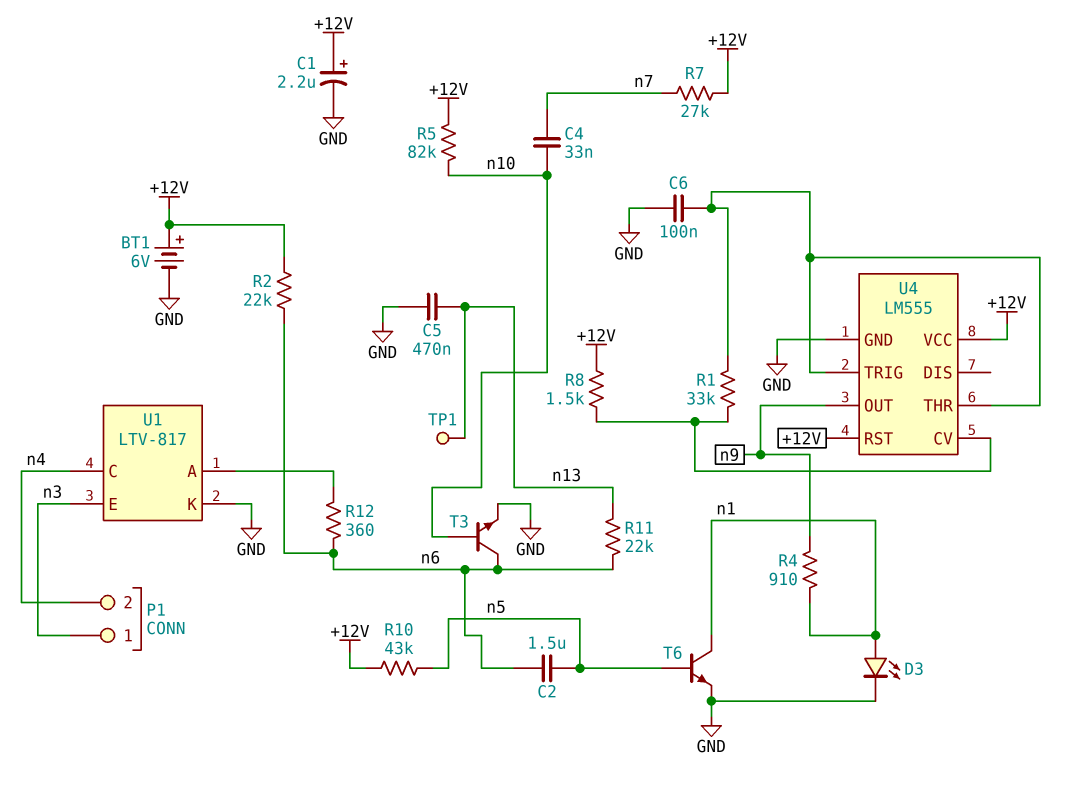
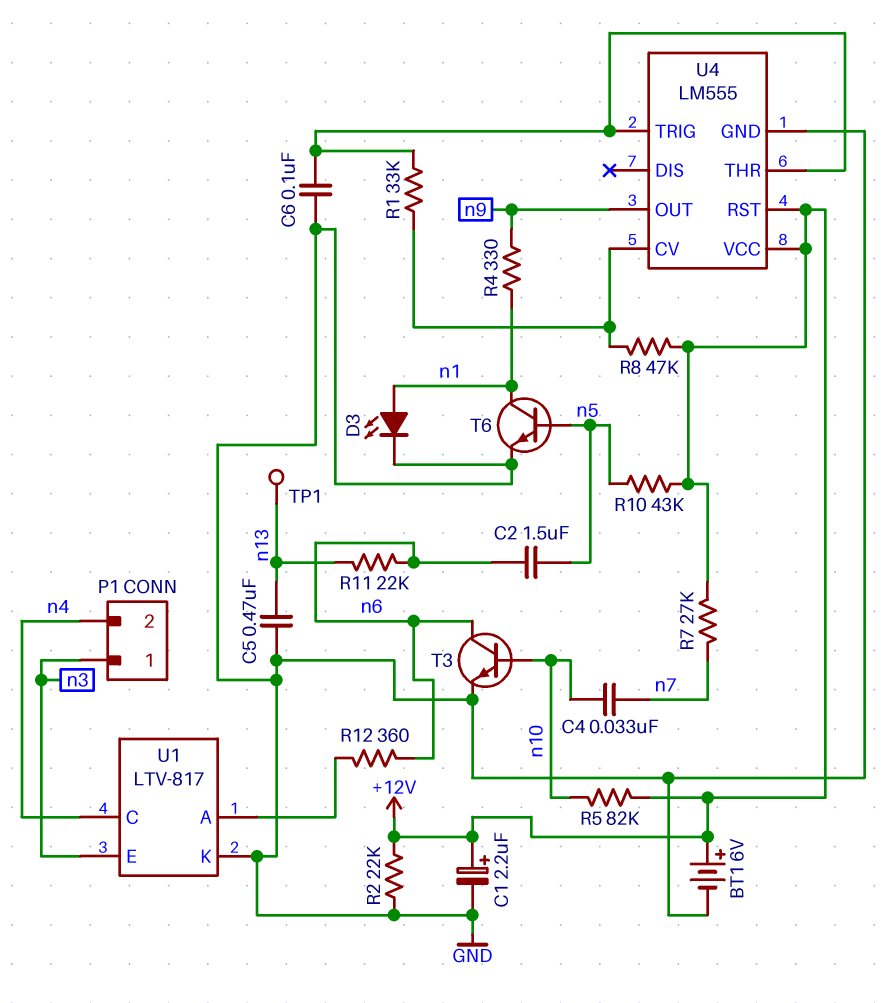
R2: 22k (+12V, n6) -> 22k (+12V, GND)
R4: 910 (n1, n9) -> 330 (n1, n9)
R8: 1.5k (+12V, U4/CV) -> 47k (+12V, U4/CV)

